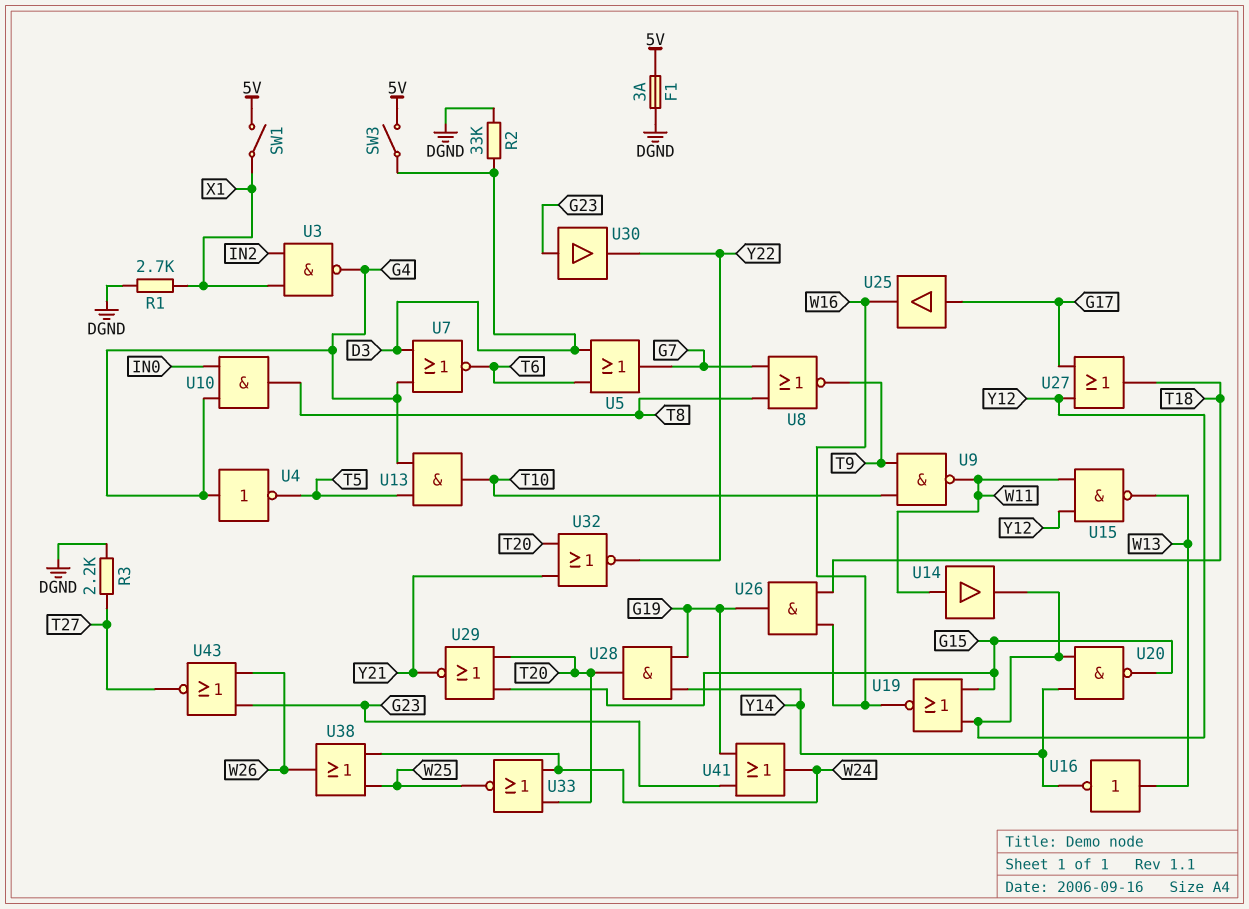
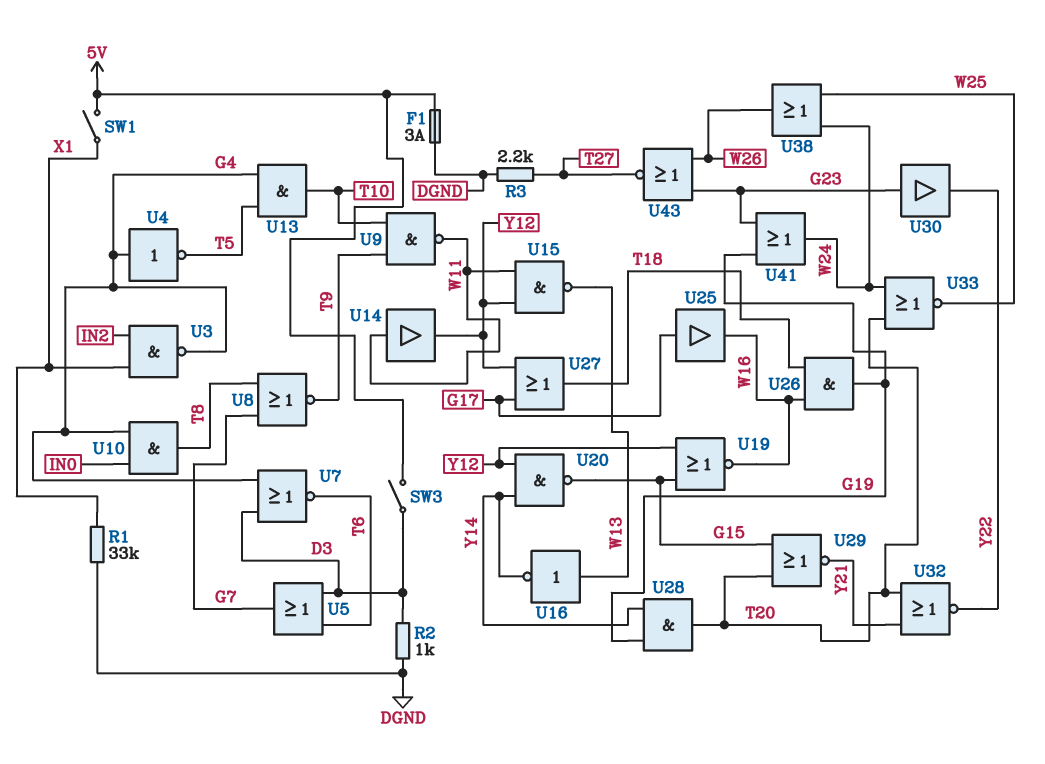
R1: 2.7k (DGND, X1) -> 33k (DGND, X1)
R2: 33k (D3, DGND) -> 1k (D3, DGND)

